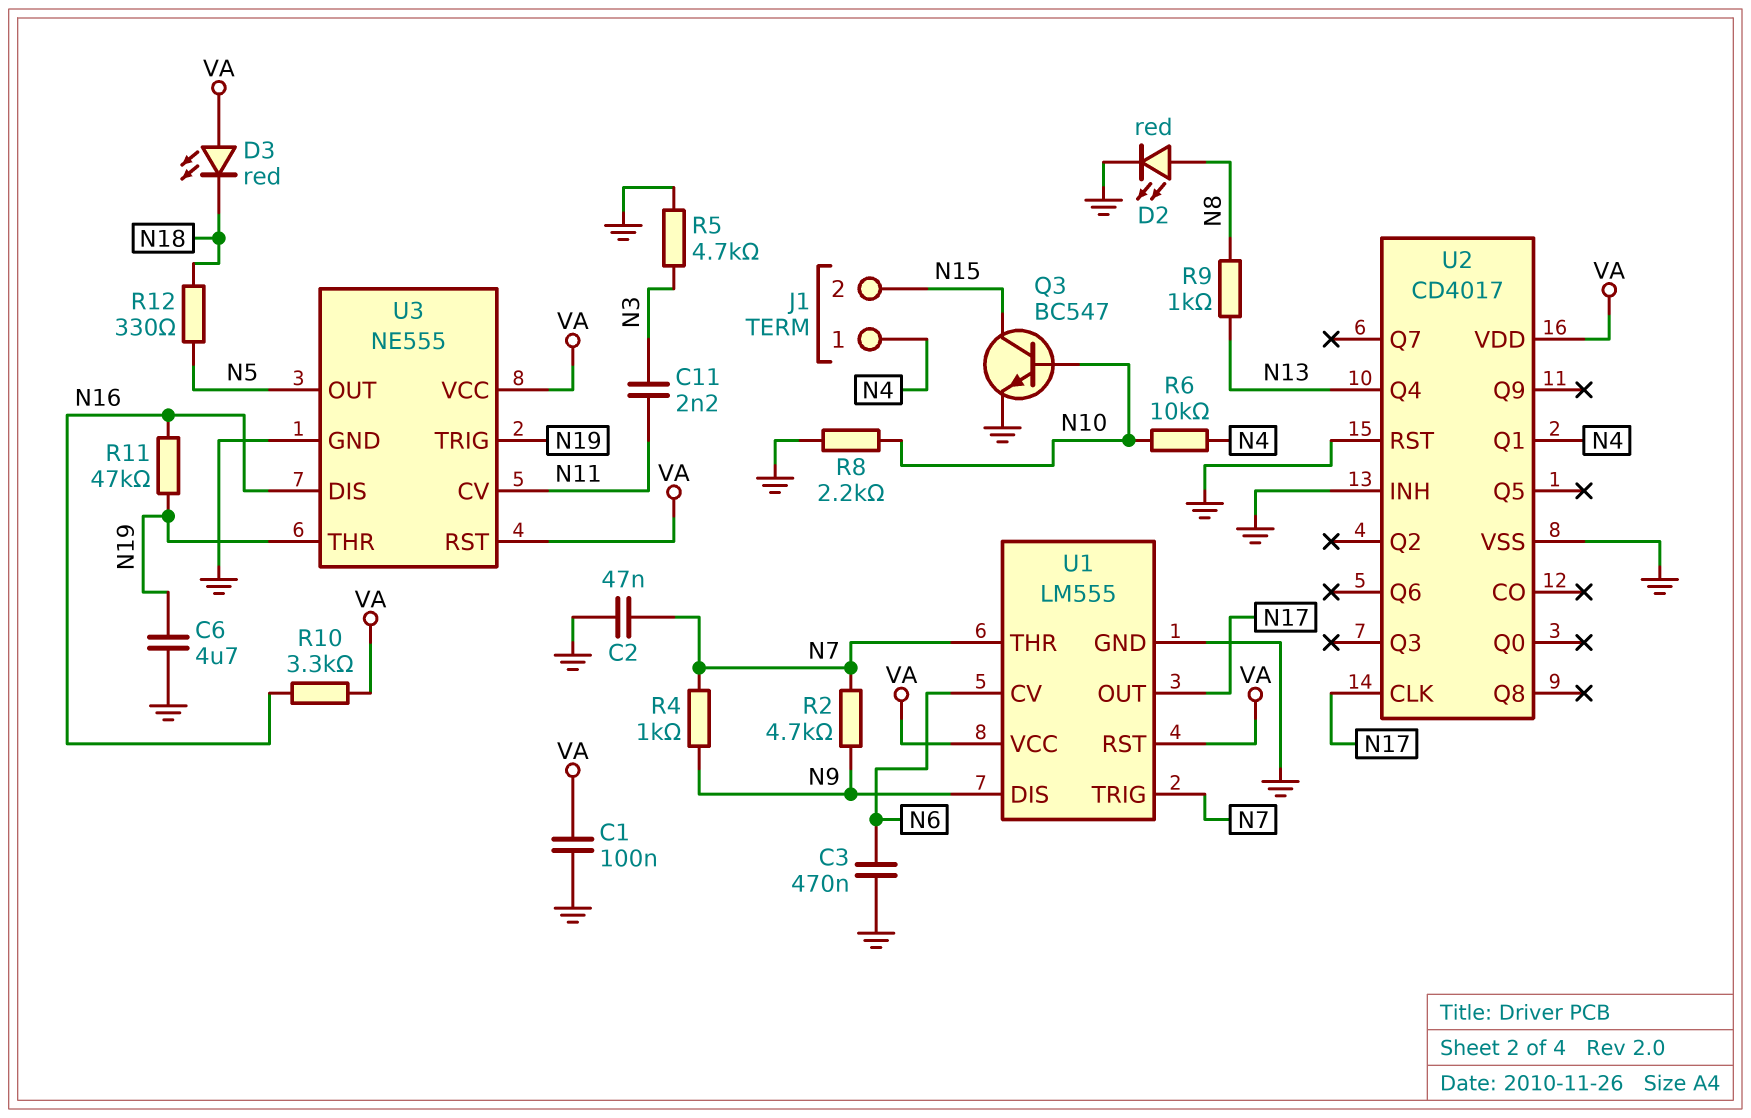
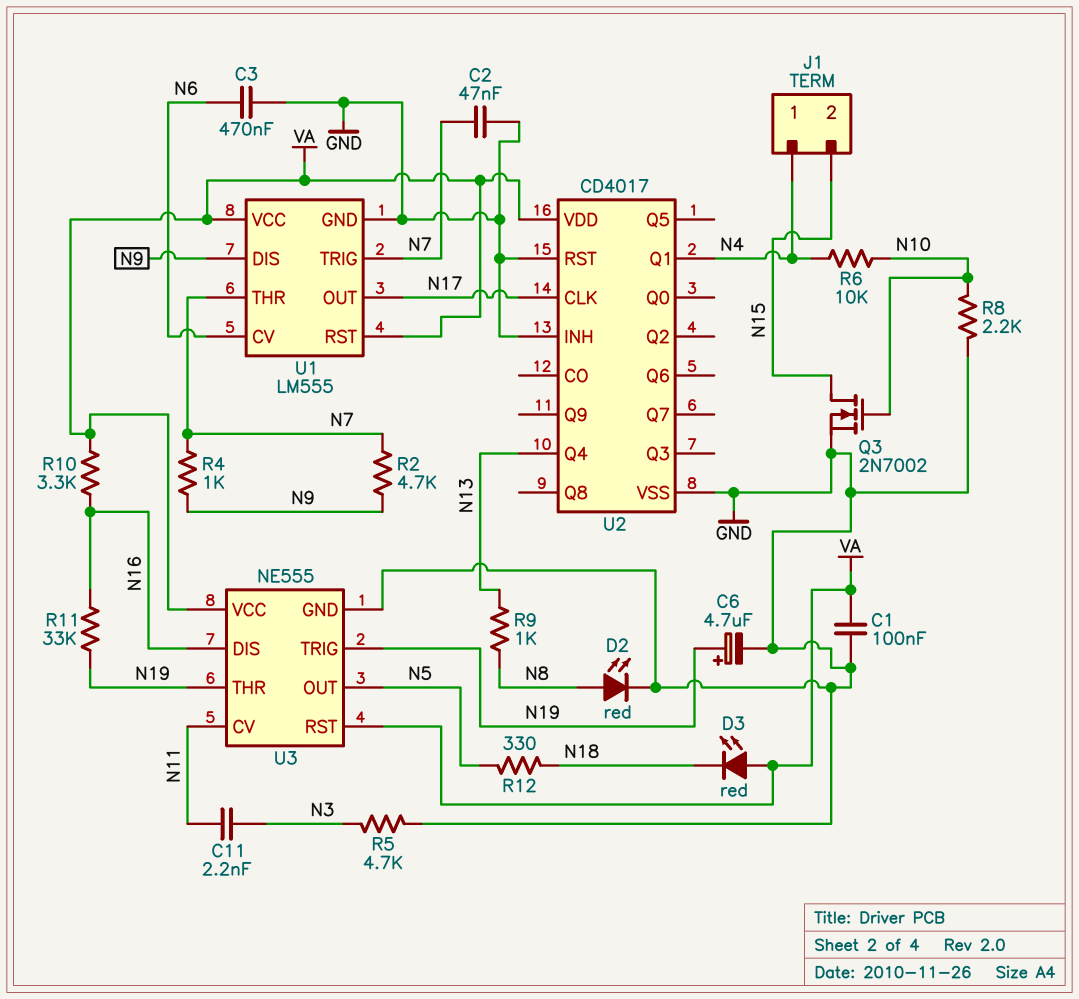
C6: 4.7uF (GND, N19) -> 4.7uF (plus N19, minus GND)
Q3: NPN BC547 (B N10, C N15, E GND) -> NMOS 2N7002 (G N10, D N15, S GND)
R11: 47k (N16, N19) -> 33k (N16, N19)

